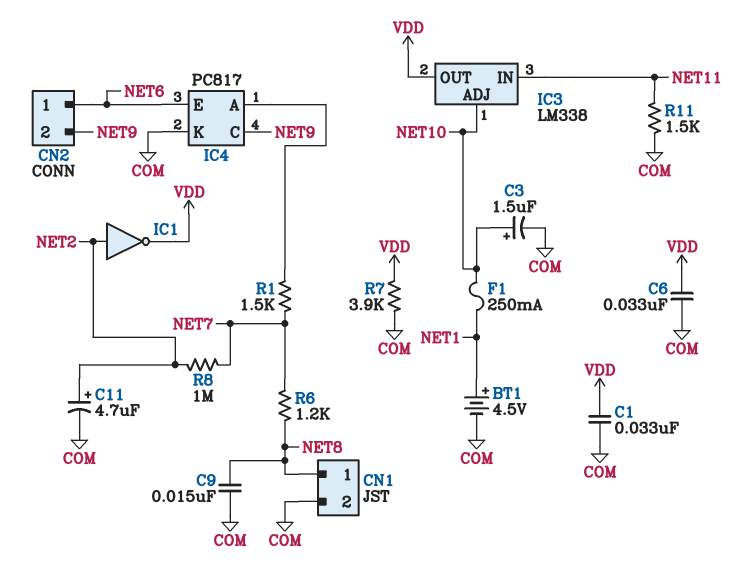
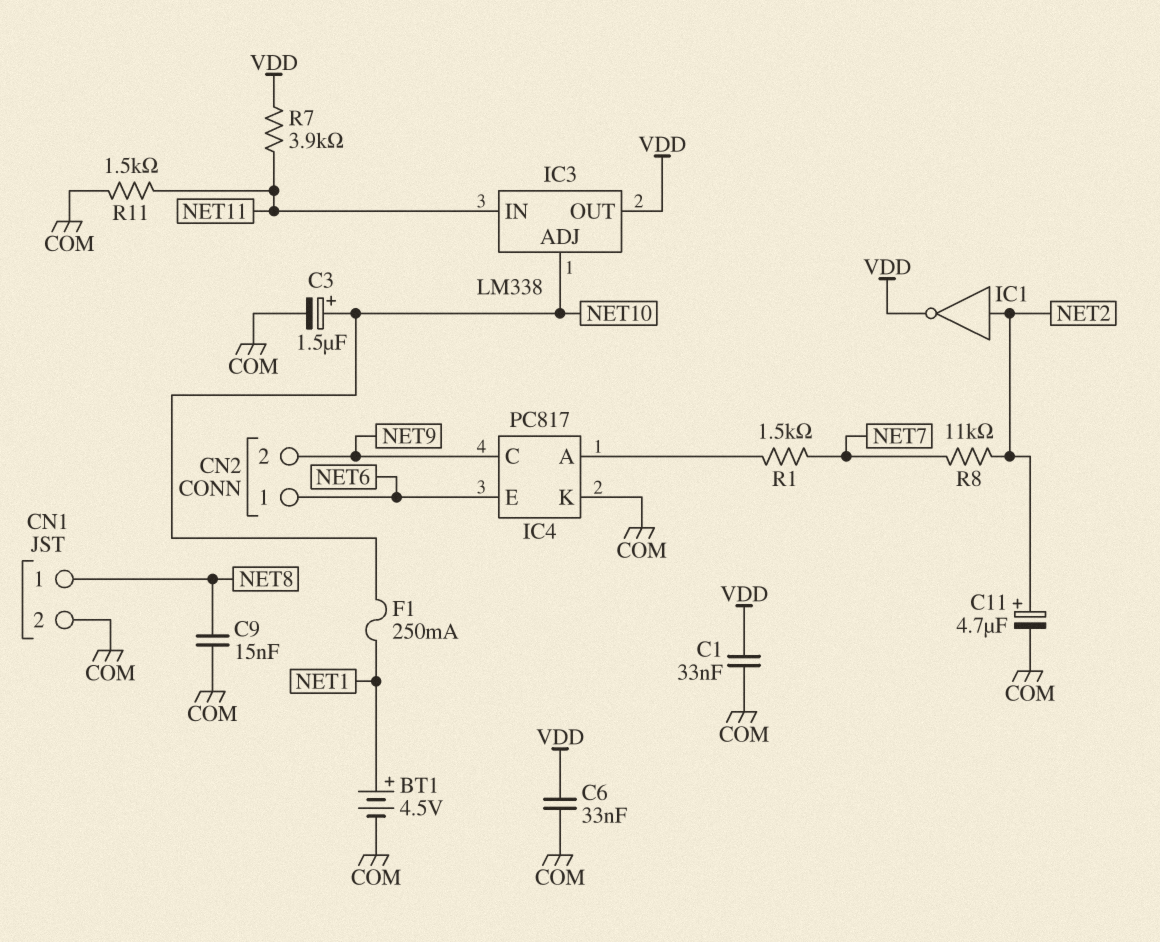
R6: 1.2k (NET7, NET8) -> none
R7: 3.9k (COM, VDD) -> 3.9k (NET11, VDD)
R8: 1M (NET2, NET7) -> 11k (NET2, NET7)

